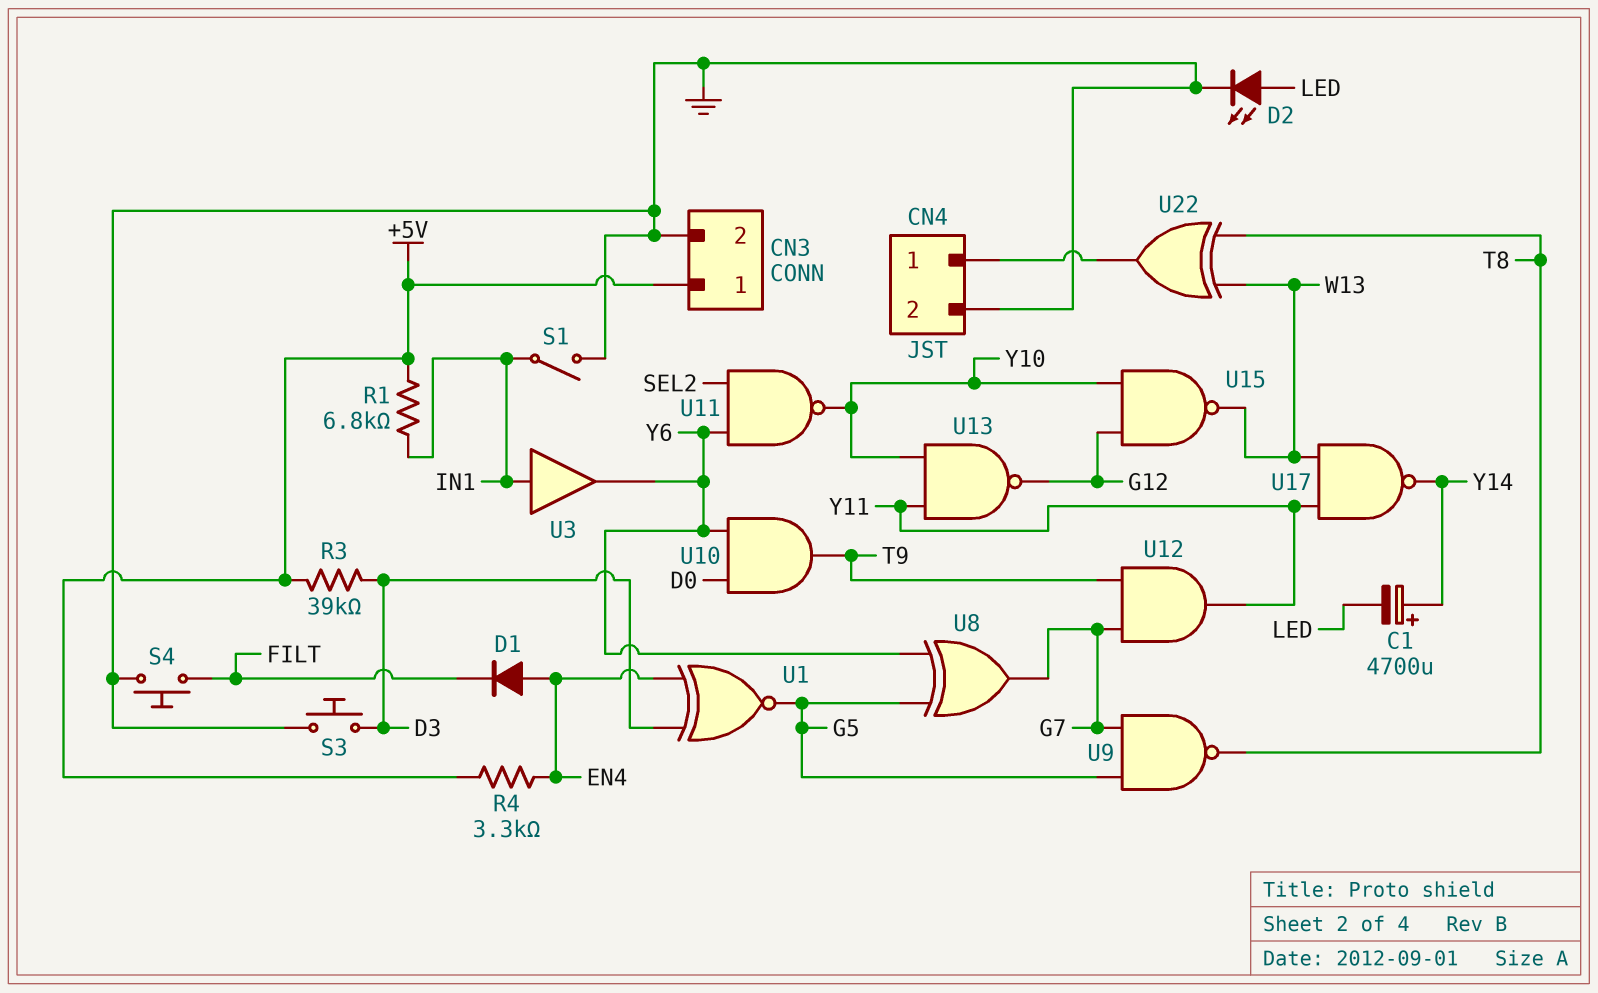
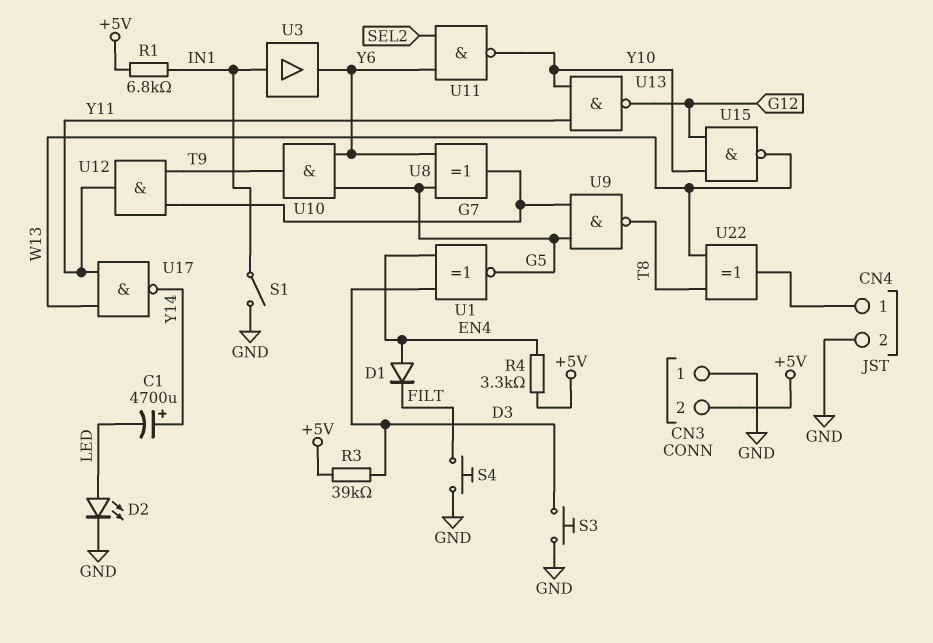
CN3 pin 1: +5V -> GND
CN3 pin 2: GND -> +5V
U10: AND (in D0, in Y6, out T9) -> AND (in G5, in Y6, out T9)

